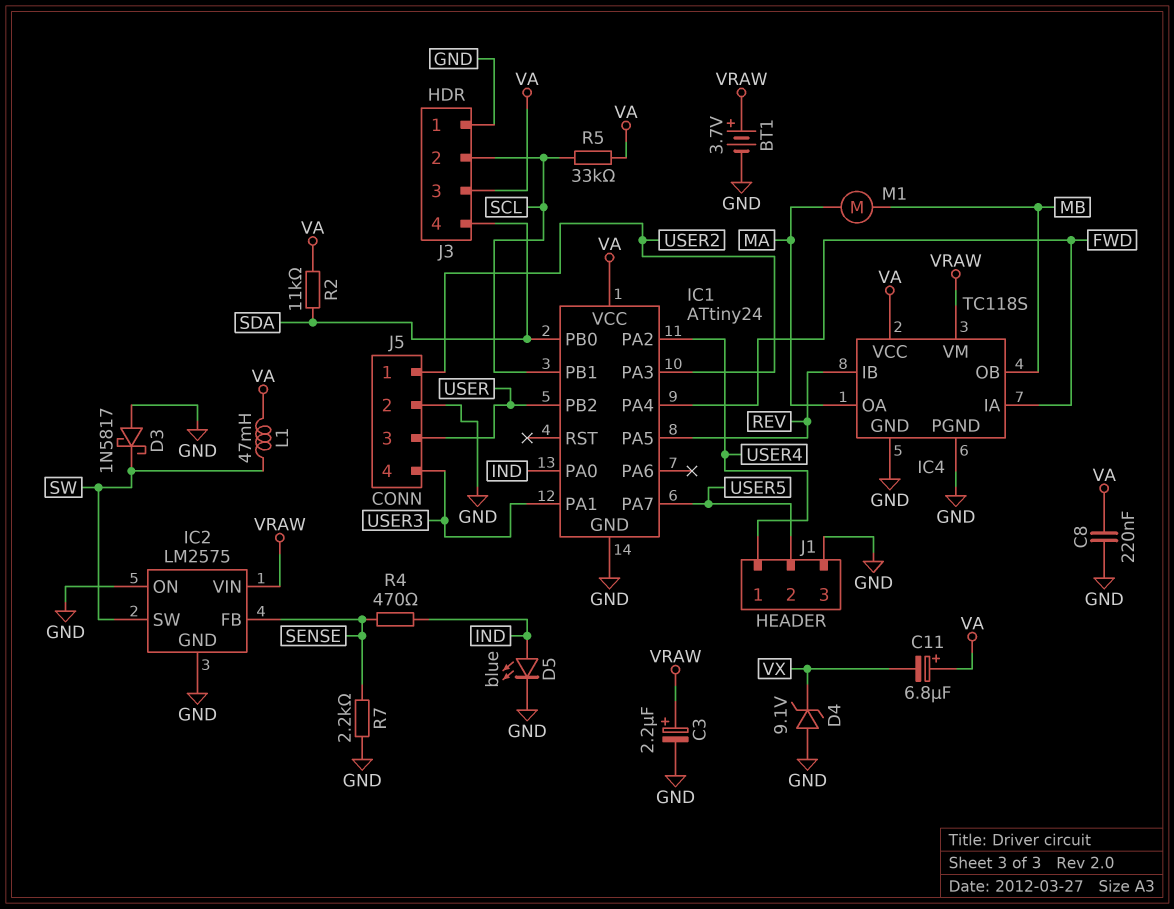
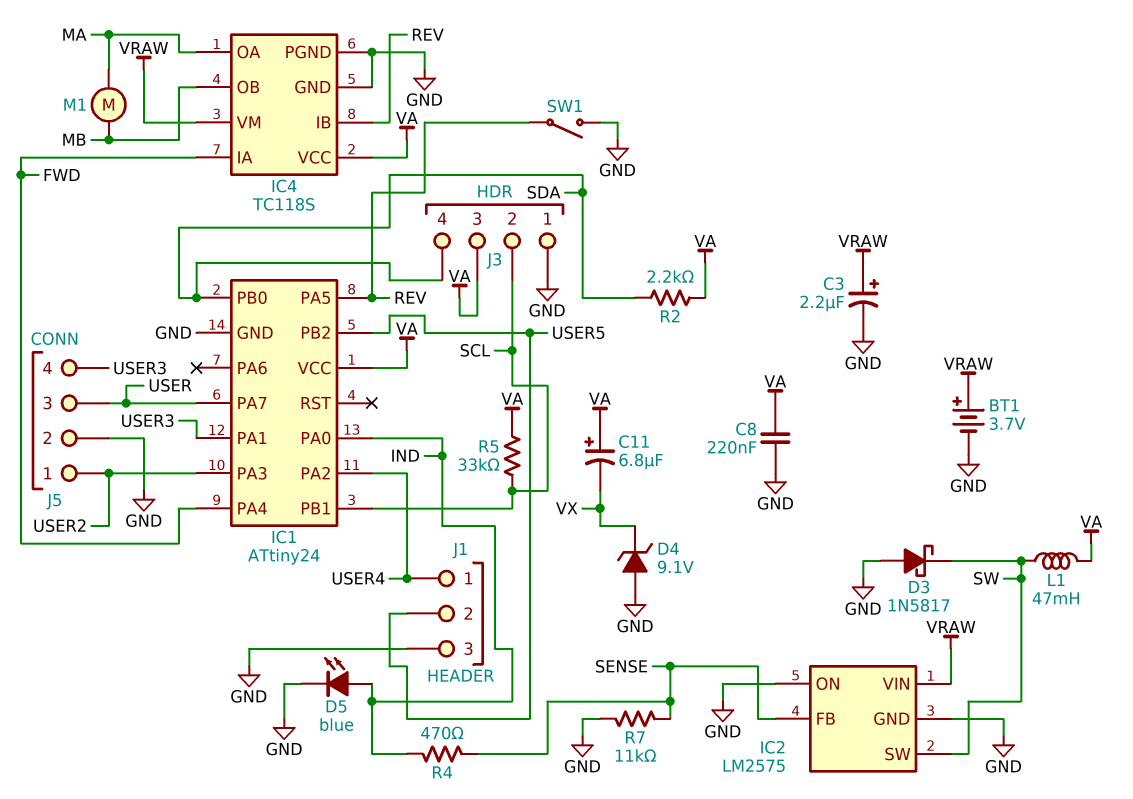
IC1 pin PA7: USER5 -> USER
IC1 pin PB2: USER -> USER5
R2: 11k (SDA, VA) -> 2.2k (SDA, VA)
R7: 2.2k (GND, SENSE) -> 11k (GND, SENSE)
SW1: none -> switch (GND, REV)

